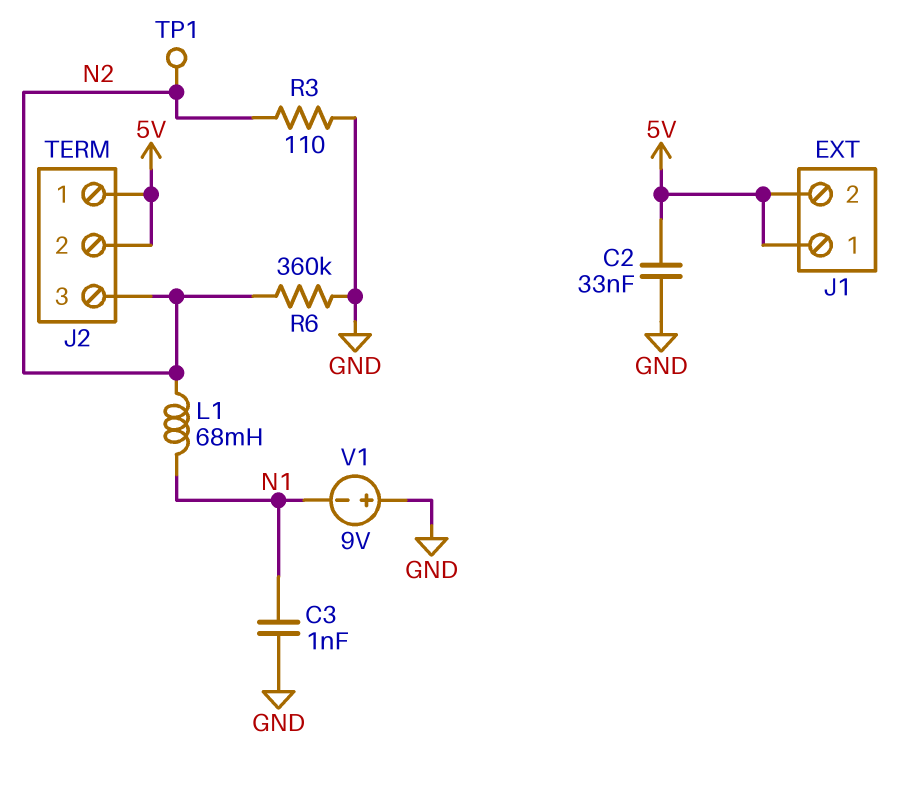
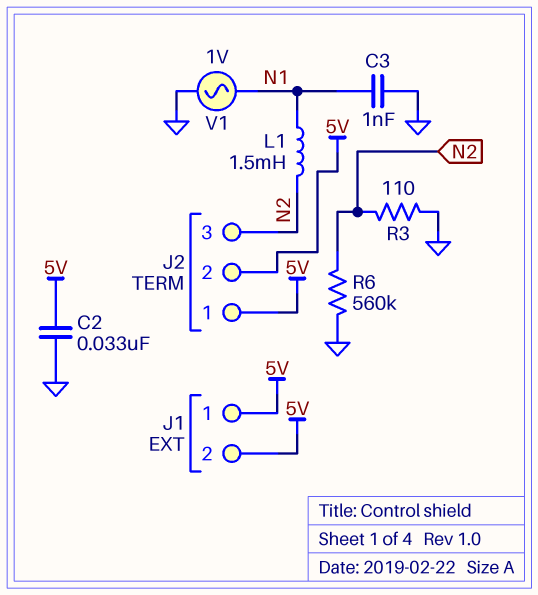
L1: 68mH (N1, N2) -> 1.5mH (N1, N2)
R6: 360k (GND, N2) -> 560k (GND, N2)
TP1: test point (N2) -> none
V1: 9V (plus GND, minus N1) -> AC 1V (GND, N1)

